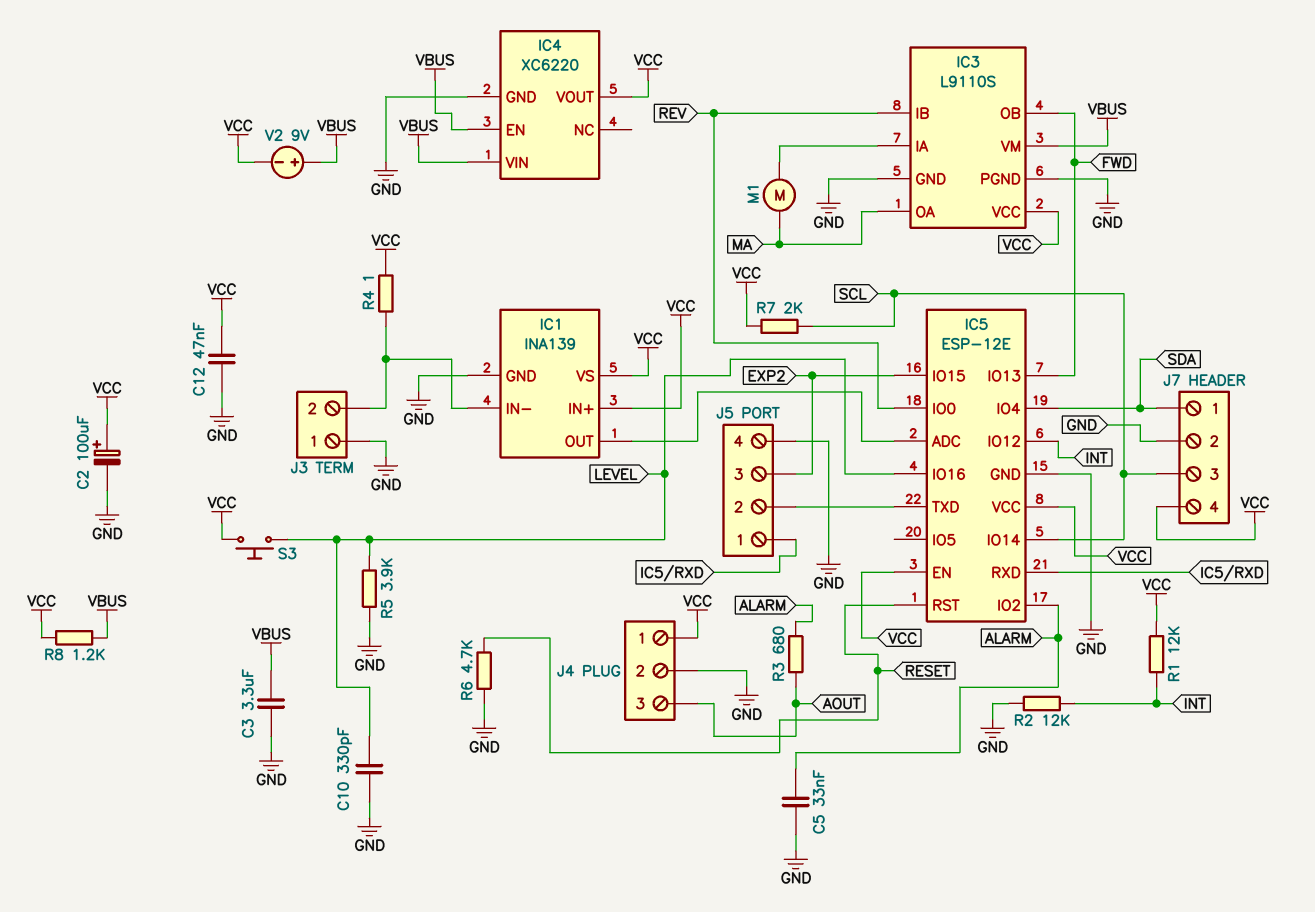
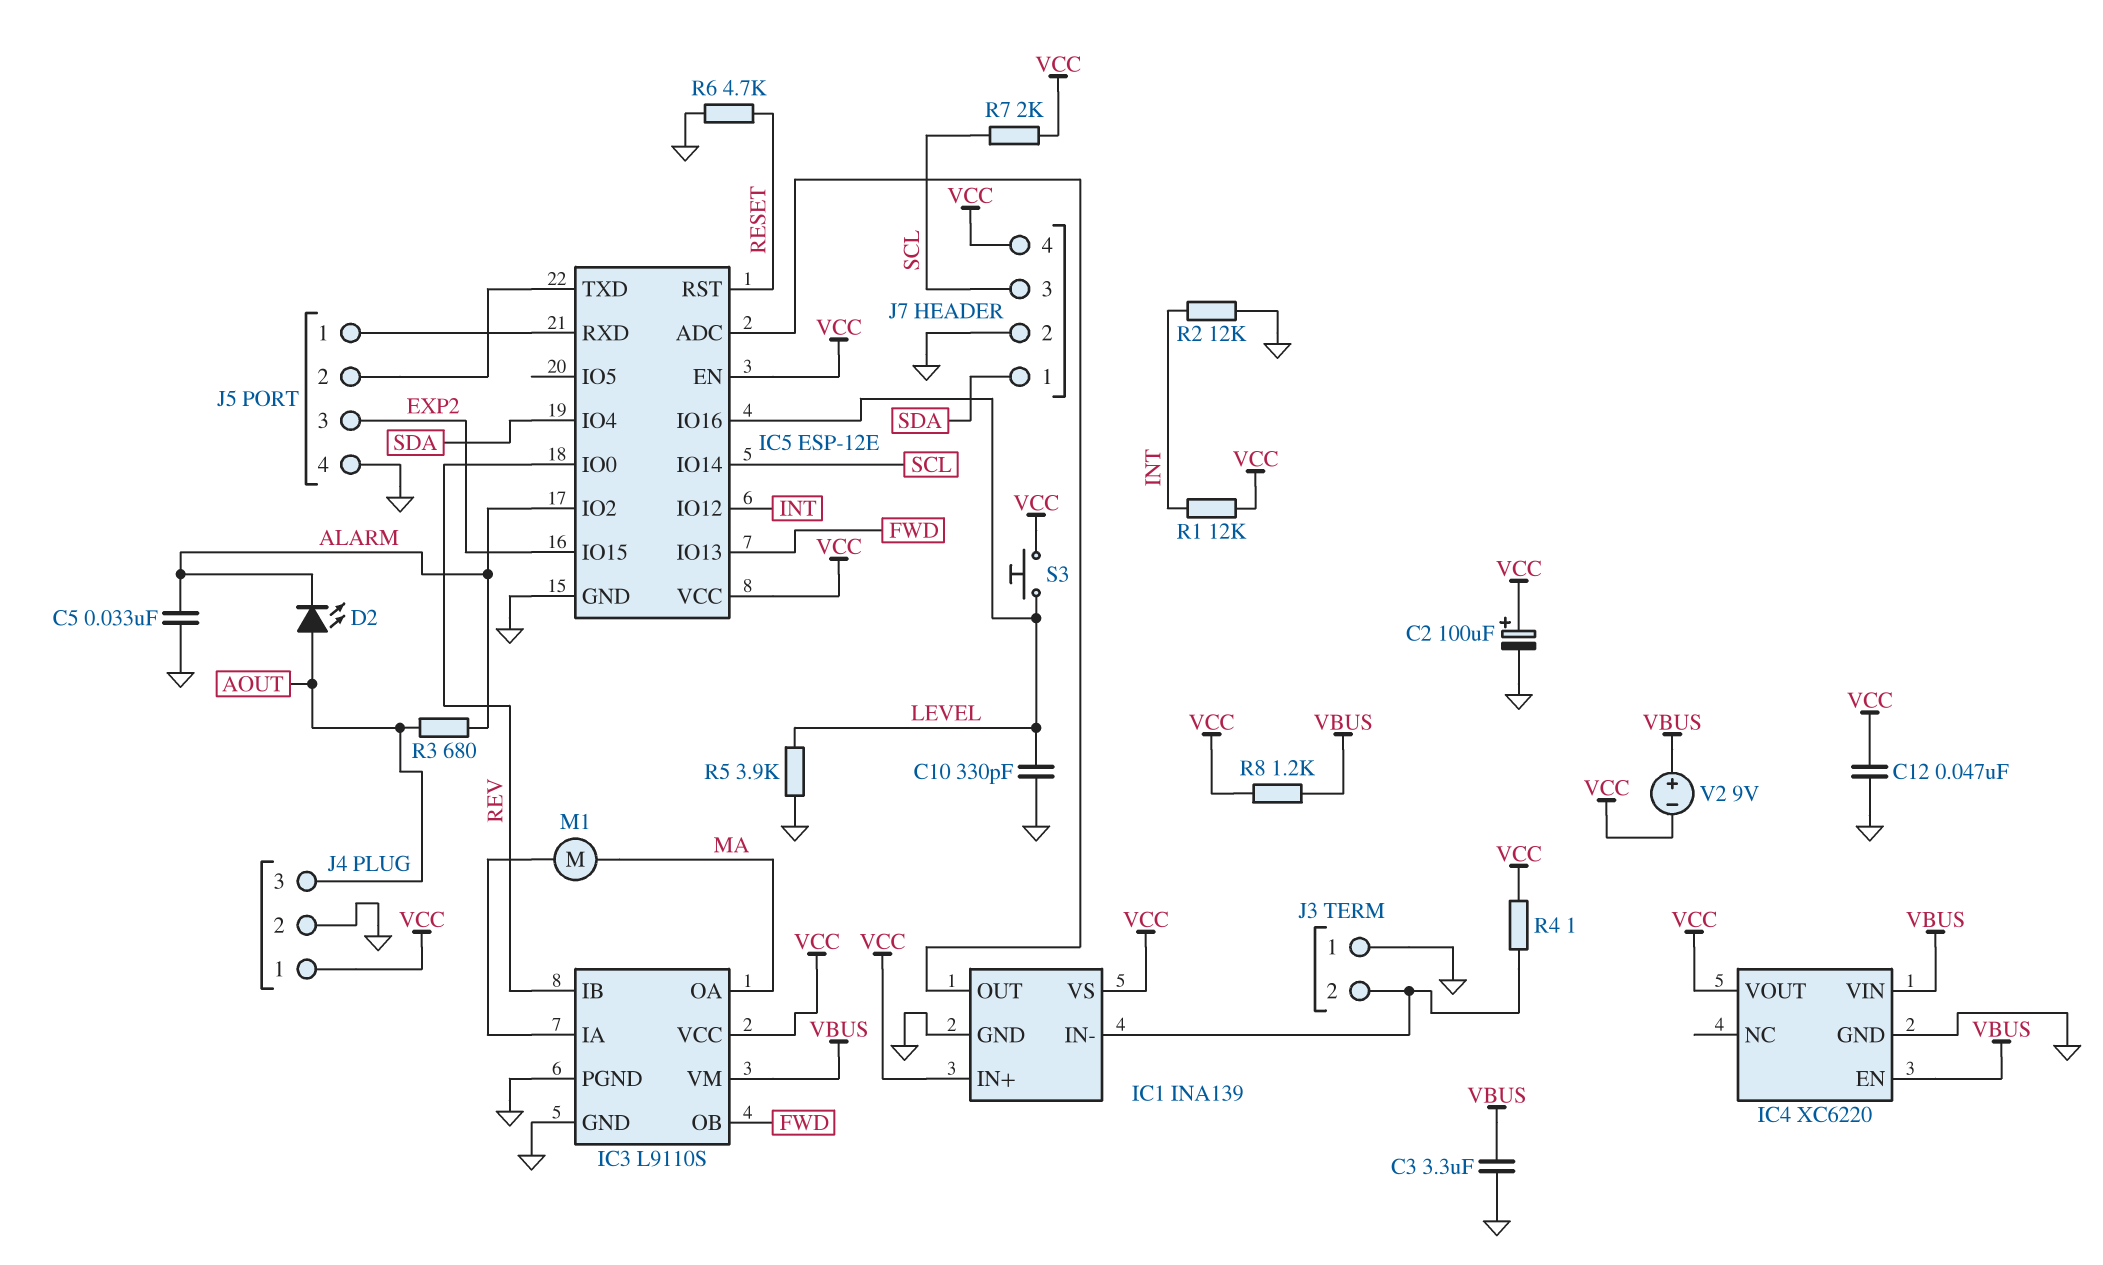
D2: none -> LED (A AOUT, K ALARM)

